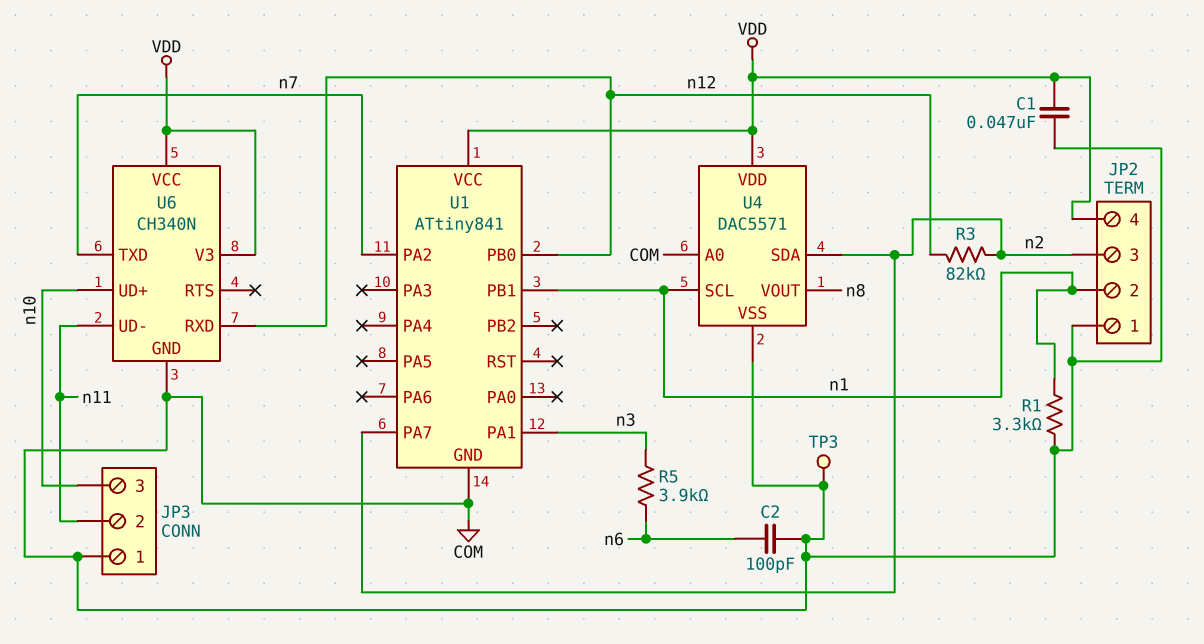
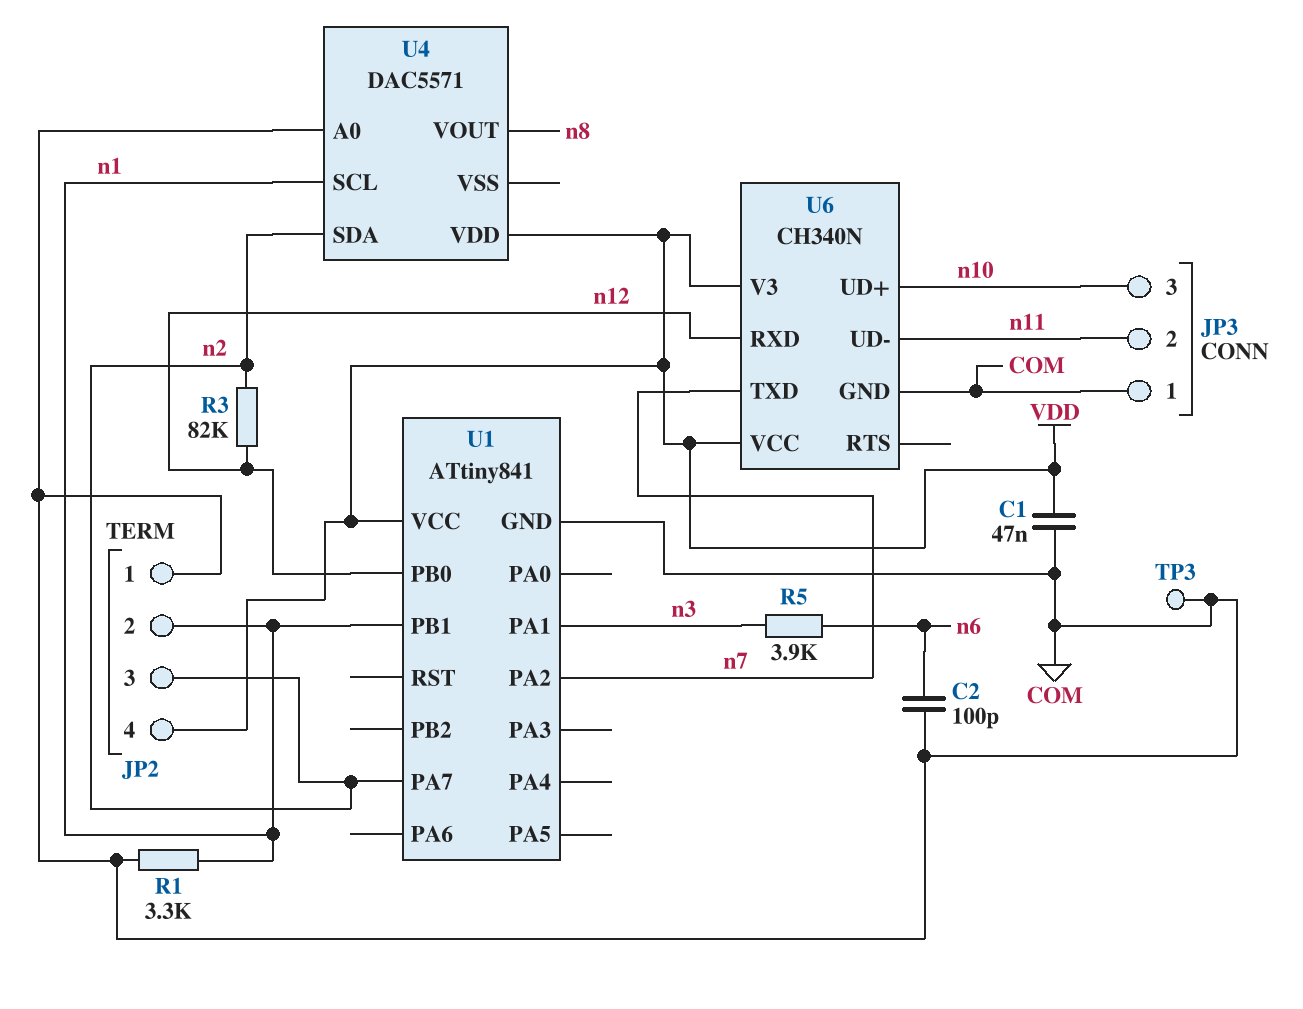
U4 pin VSS: COM -> none

